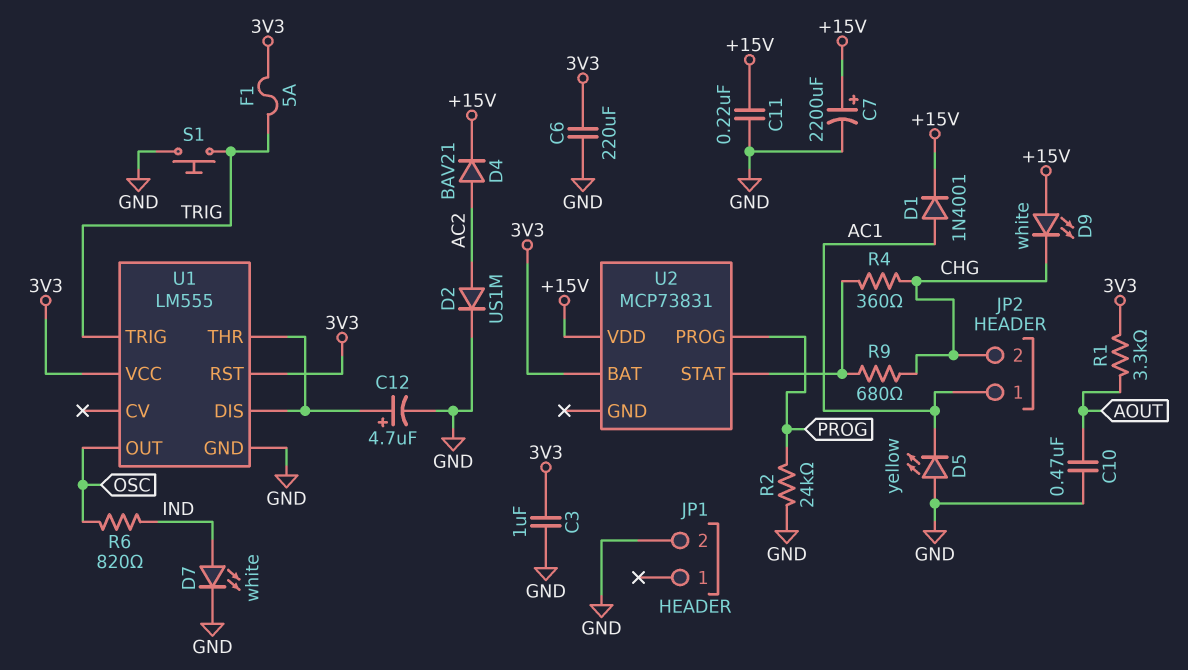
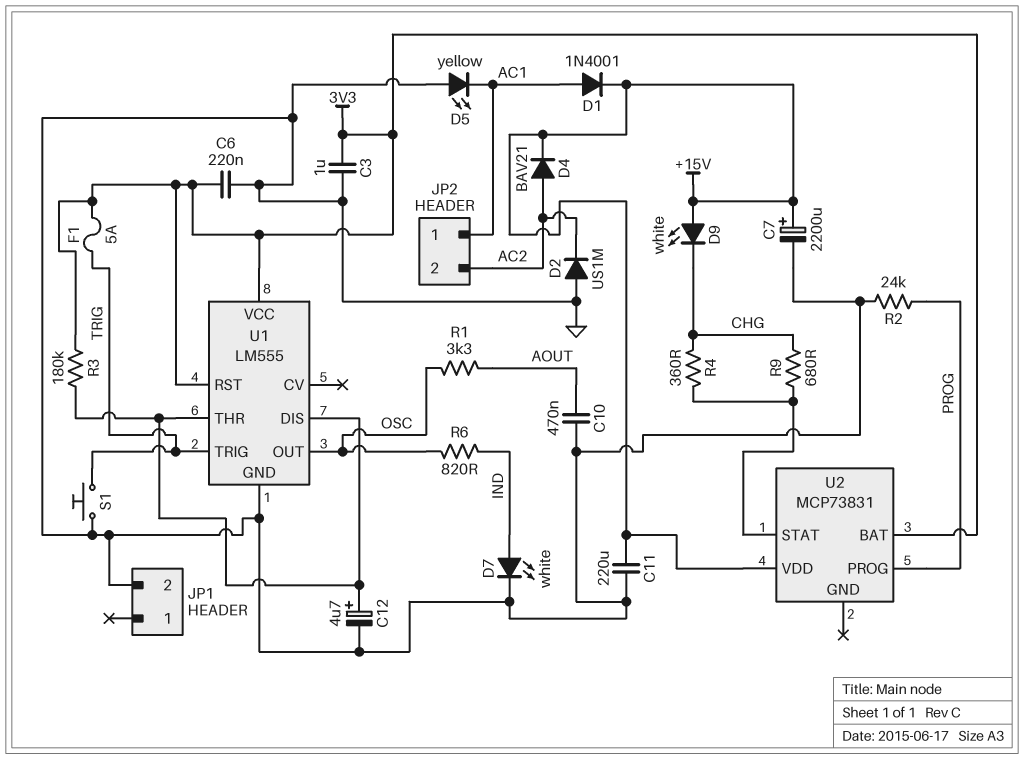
C6: 220uF (3V3, GND) -> 220nF (3V3, GND)
C11: 220nF (+15V, GND) -> 220uF (+15V, GND)
D2: diode US1M (A AC2, K GND) -> diode US1M (A GND, K AC2)
JP2 pin 2: CHG -> AC2
R1: 3.3k (3V3, AOUT) -> 3.3k (AOUT, OSC)
R3: none -> 180k (3V3, U1/DIS)

